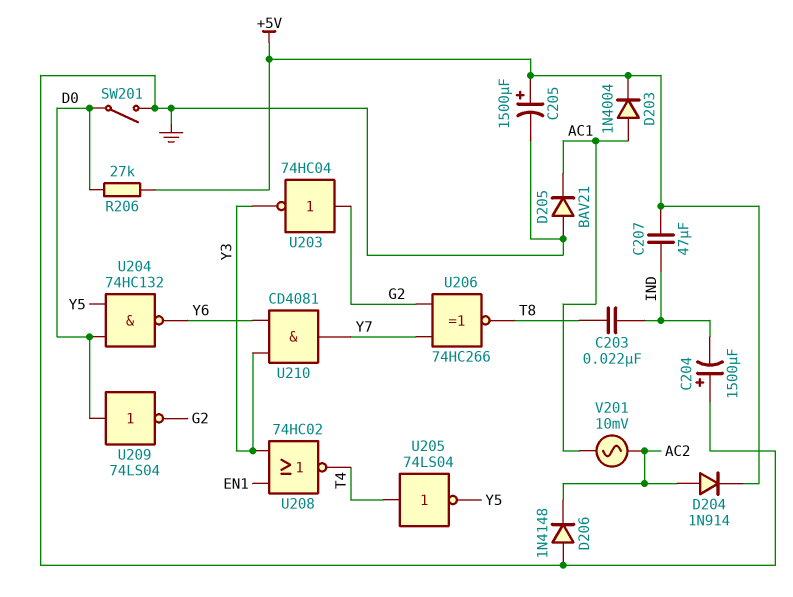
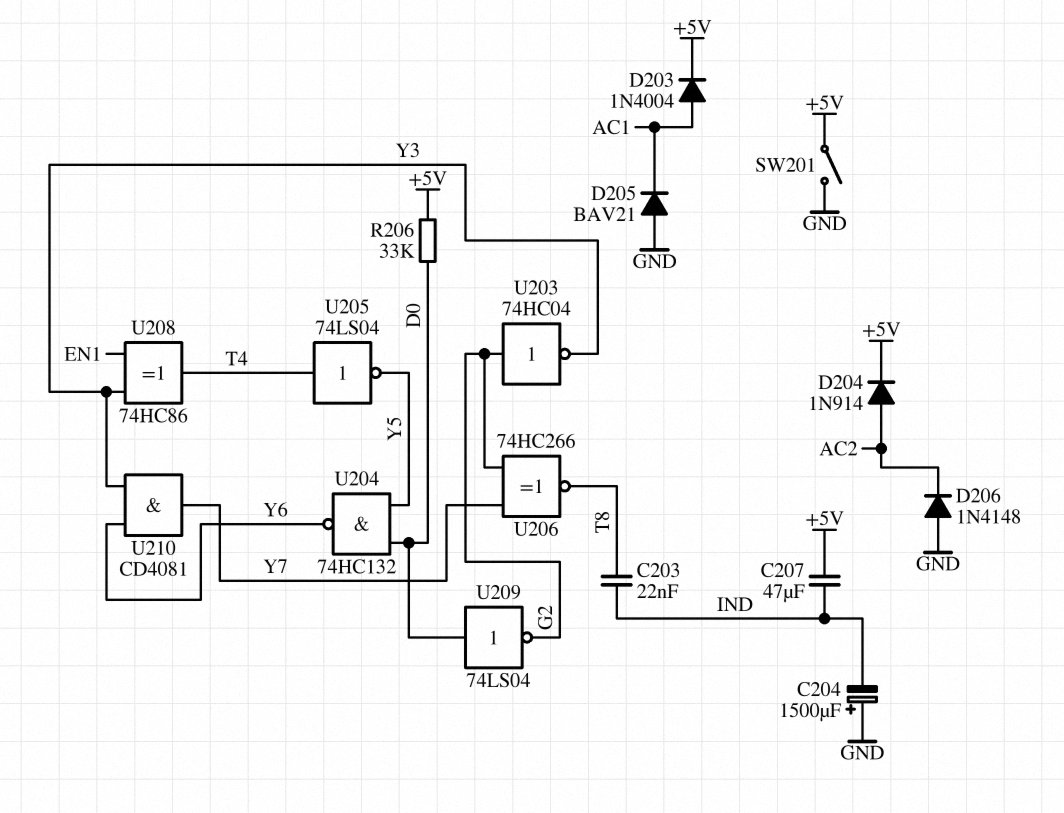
C205: 1500uF (plus +5V, minus GND) -> none
R206: 27k (+5V, D0) -> 33k (+5V, D0)
SW201: switch (D0, GND) -> switch (+5V, GND)
U208: NOR 74HC02 (in EN1, in Y3, out T4) -> XOR 74HC86 (in EN1, in Y3, out T4)
V201: AC 10mV (AC1, AC2) -> none

